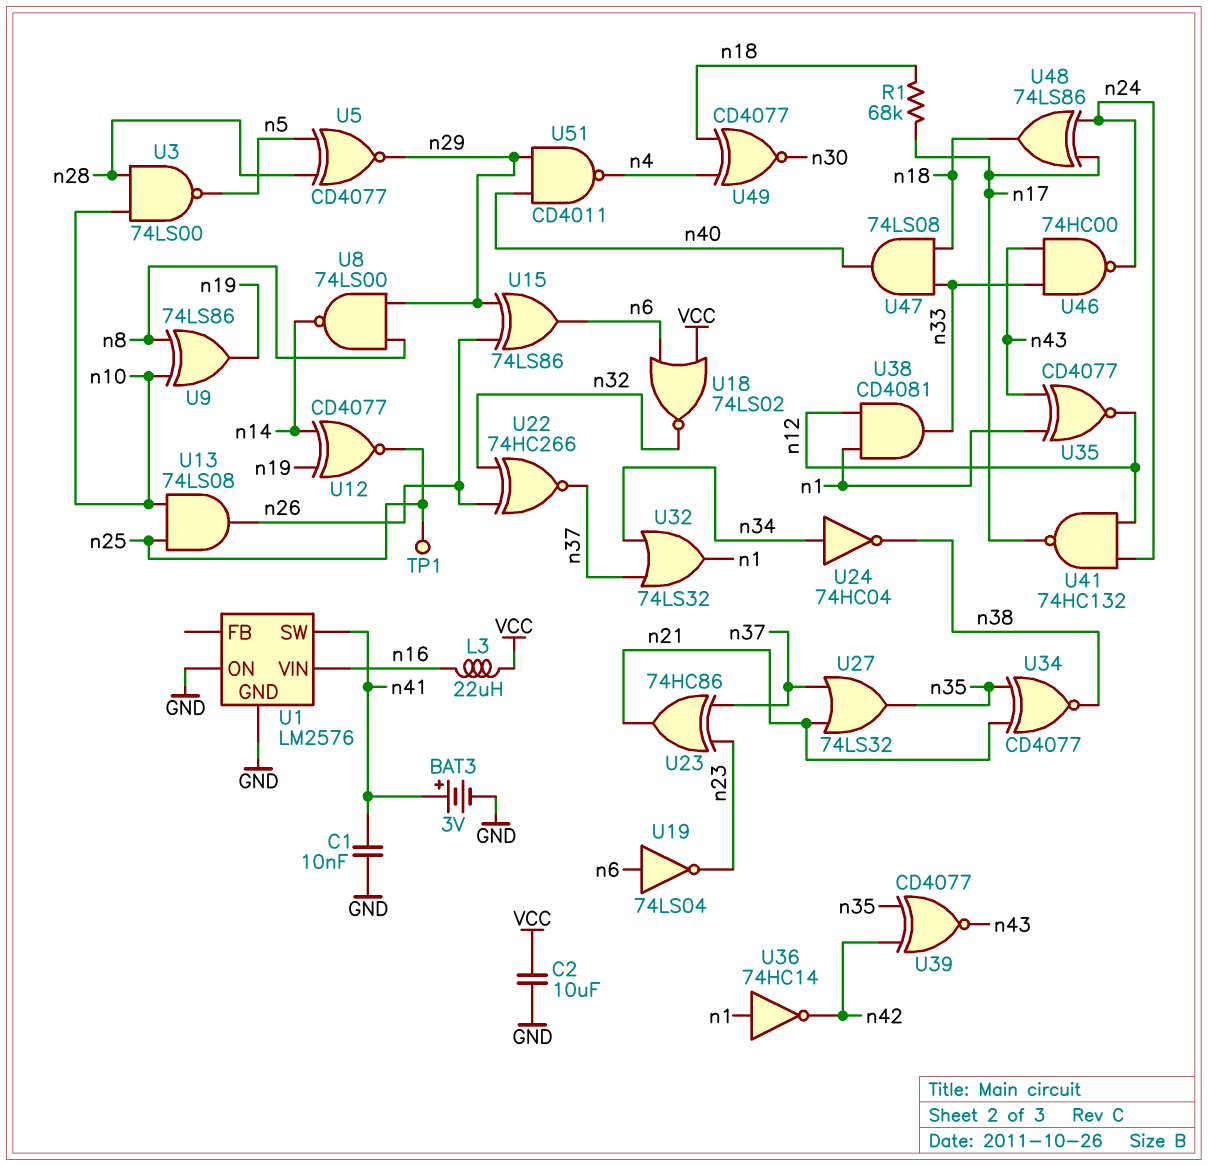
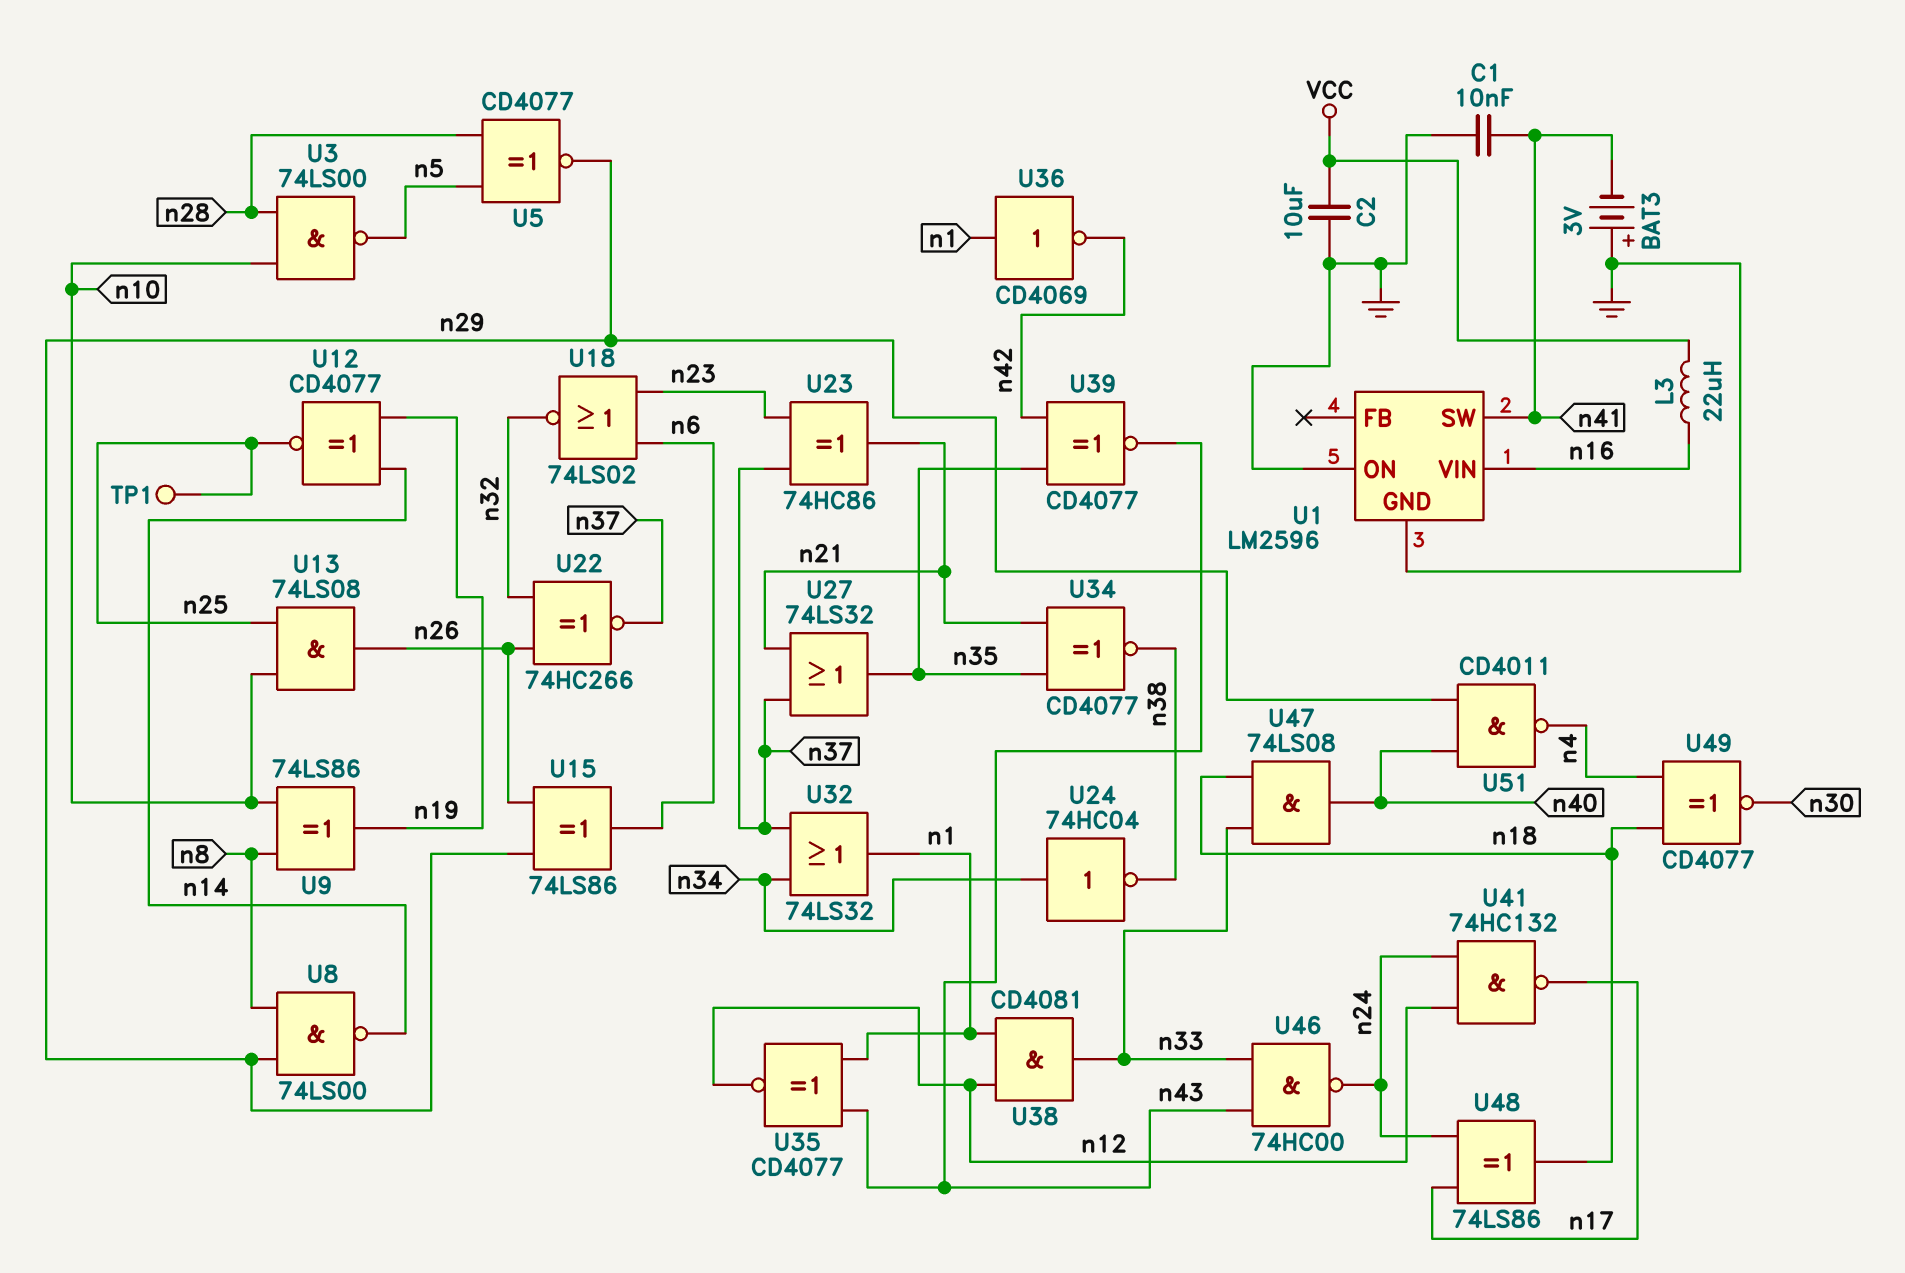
BAT3: 3V (plus n41, minus GND) -> 3V (plus GND, minus n41)
R1: 68k (n17, n18) -> none
U1: LM2576 -> LM2596
U18: NOR 74LS02 (in VCC, in n6, out n32) -> NOR 74LS02 (in n6, in n23, out n32)
U19: NOT 74LS04 (in n6, out n23) -> none
U36: NOT 74HC14 (in n1, out n42) -> NOT CD4069 (in n1, out n42)

